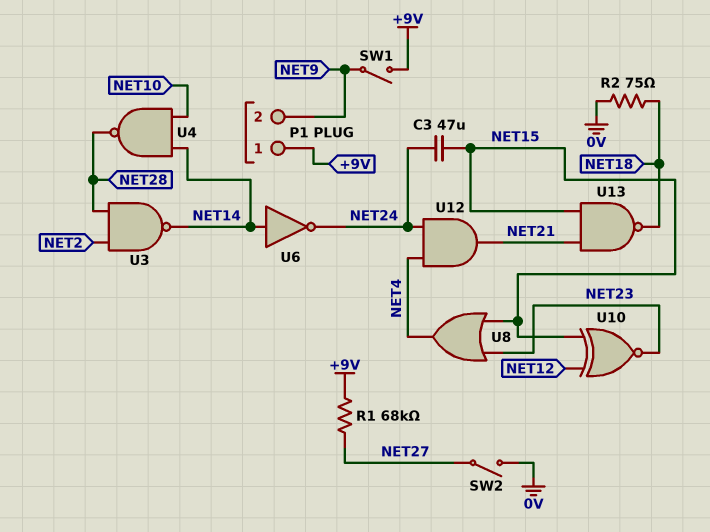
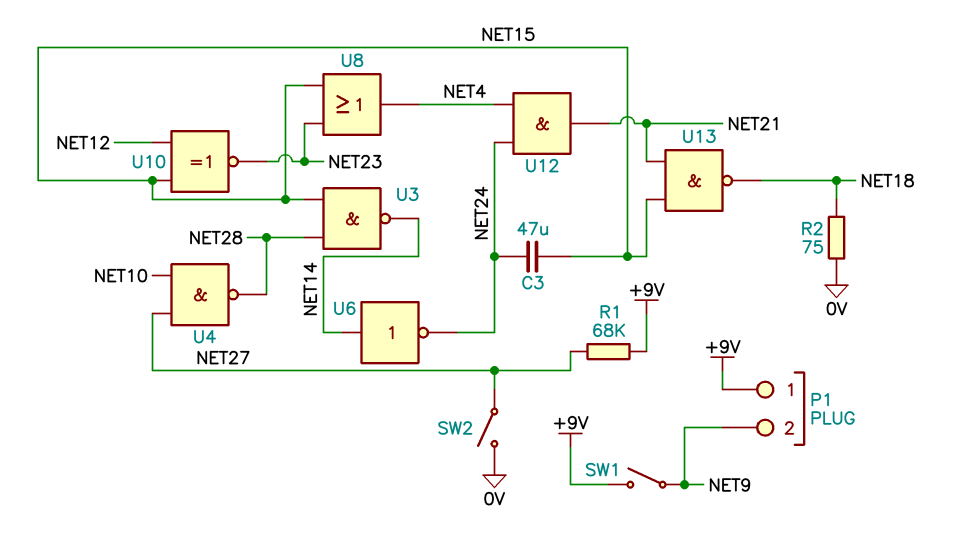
U3: NAND (in NET2, in NET28, out NET14) -> NAND (in NET15, in NET28, out NET14)
U4: NAND (in NET10, in NET14, out NET28) -> NAND (in NET10, in NET27, out NET28)

